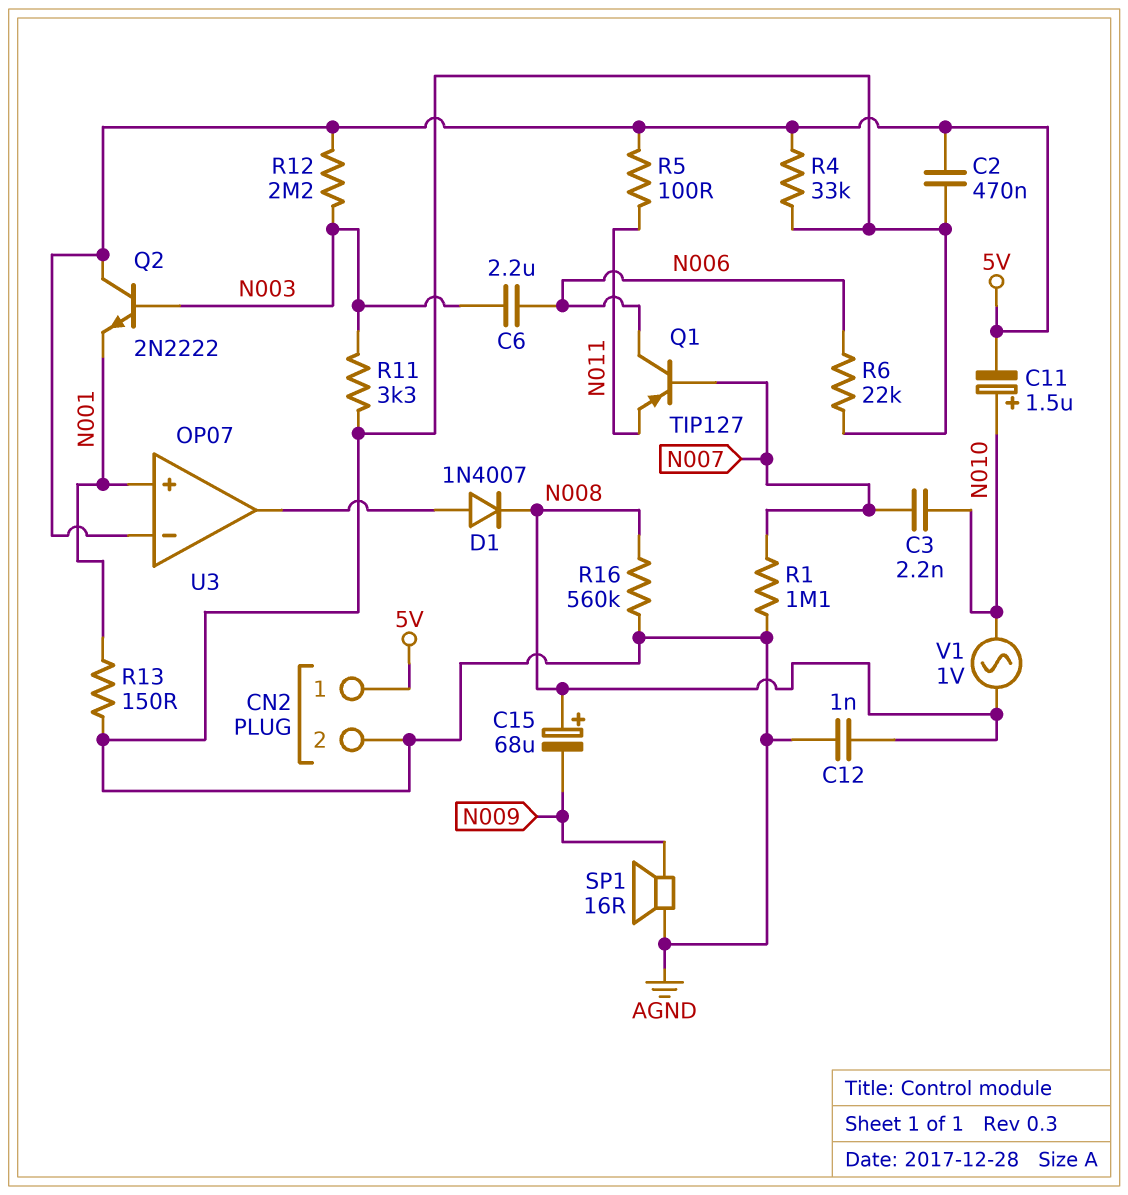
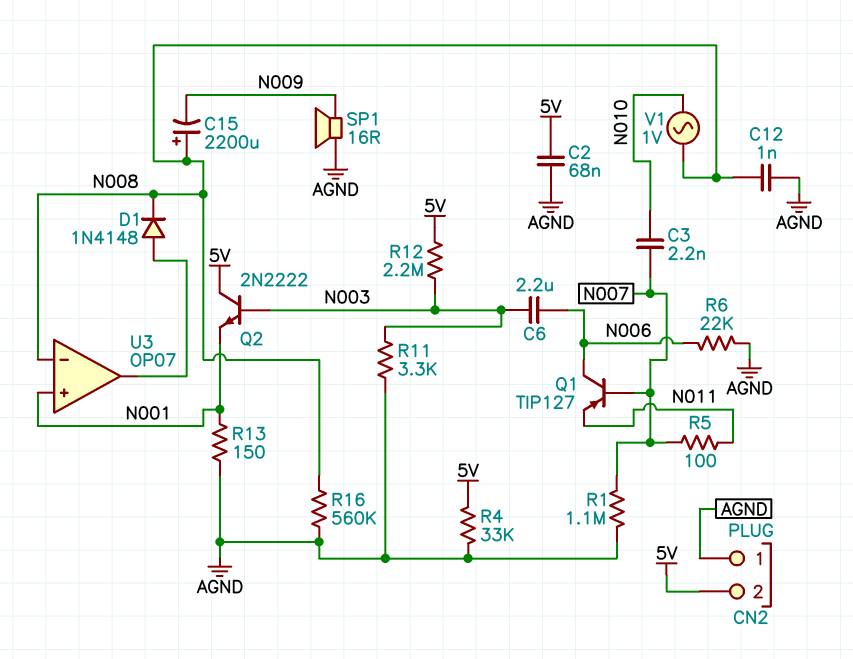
C2: 470nF (5V, AGND) -> 68nF (5V, AGND)
C11: 1.5uF (plus N010, minus 5V) -> none
C15: 68uF (plus N008, minus N009) -> 2200uF (plus N008, minus N009)
CN2 pin 1: 5V -> AGND
CN2 pin 2: AGND -> 5V
D1: diode 1N4007 (A U3/out, K N008) -> diode 1N4148 (A U3/out, K N008)
R5: 100 (5V, N011) -> 100 (N007, N011)
U3 pin in-: 5V -> N008

